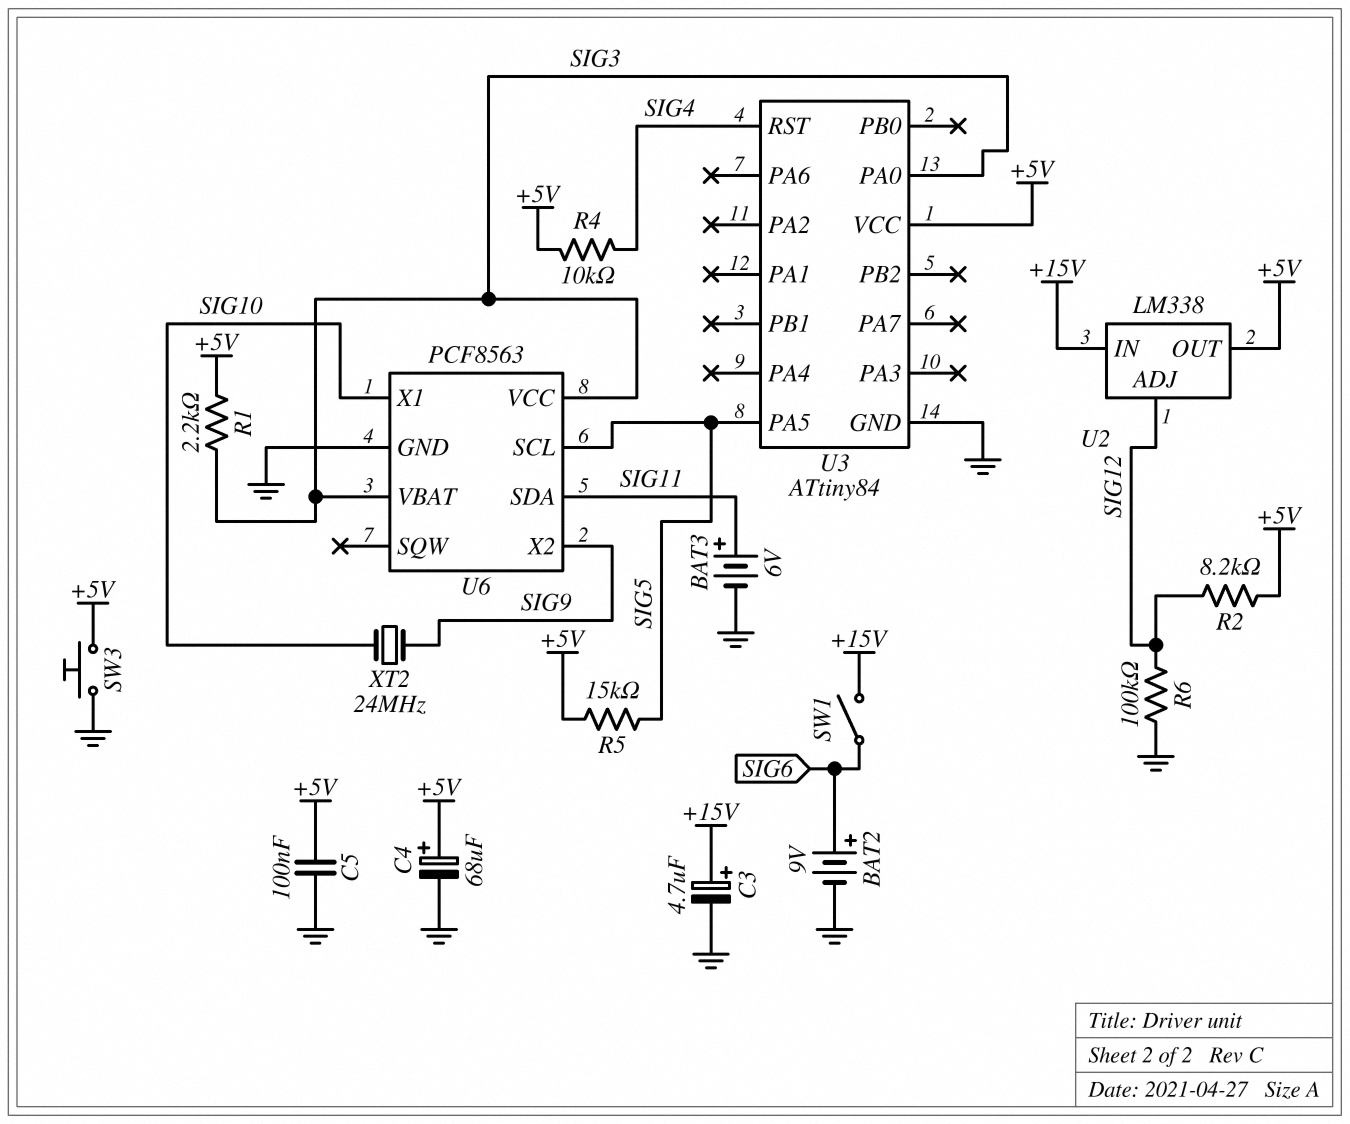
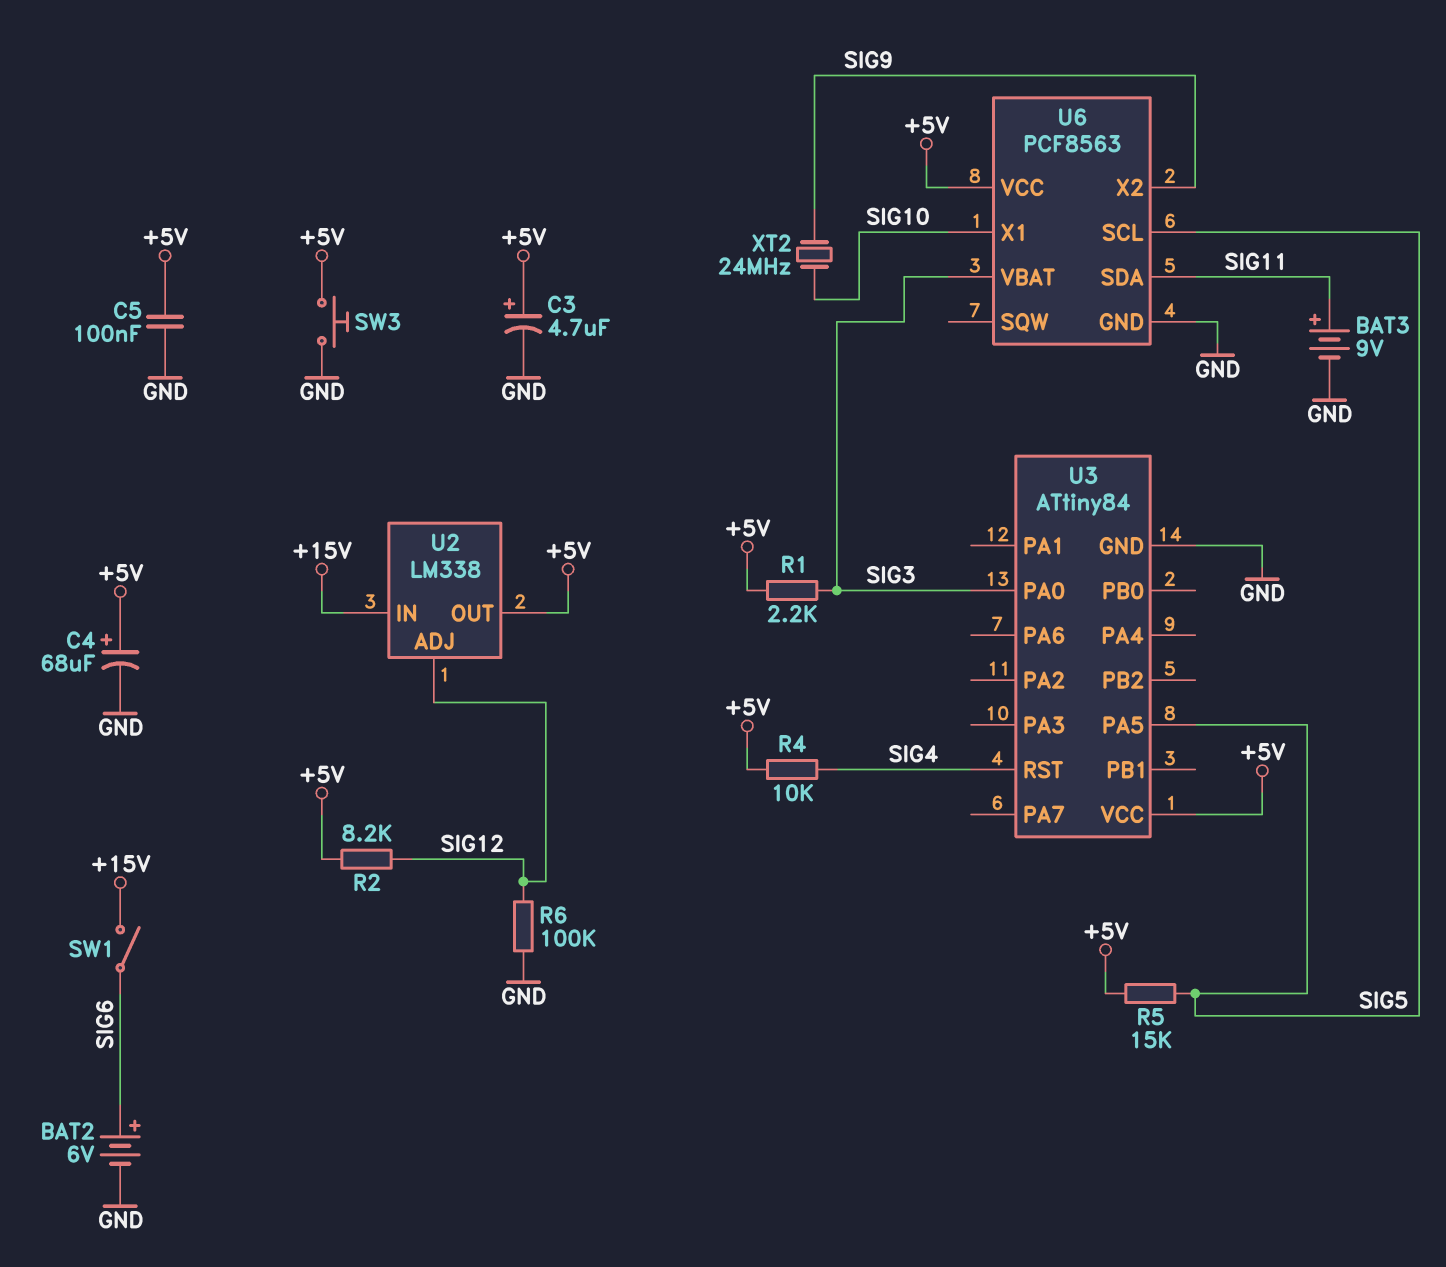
BAT2: 9V (plus SIG6, minus GND) -> 6V (plus SIG6, minus GND)
BAT3: 6V (plus SIG11, minus GND) -> 9V (plus SIG11, minus GND)
C3: 4.7uF (plus +15V, minus GND) -> 4.7uF (plus +5V, minus GND)
U6 pin VCC: SIG3 -> +5V

